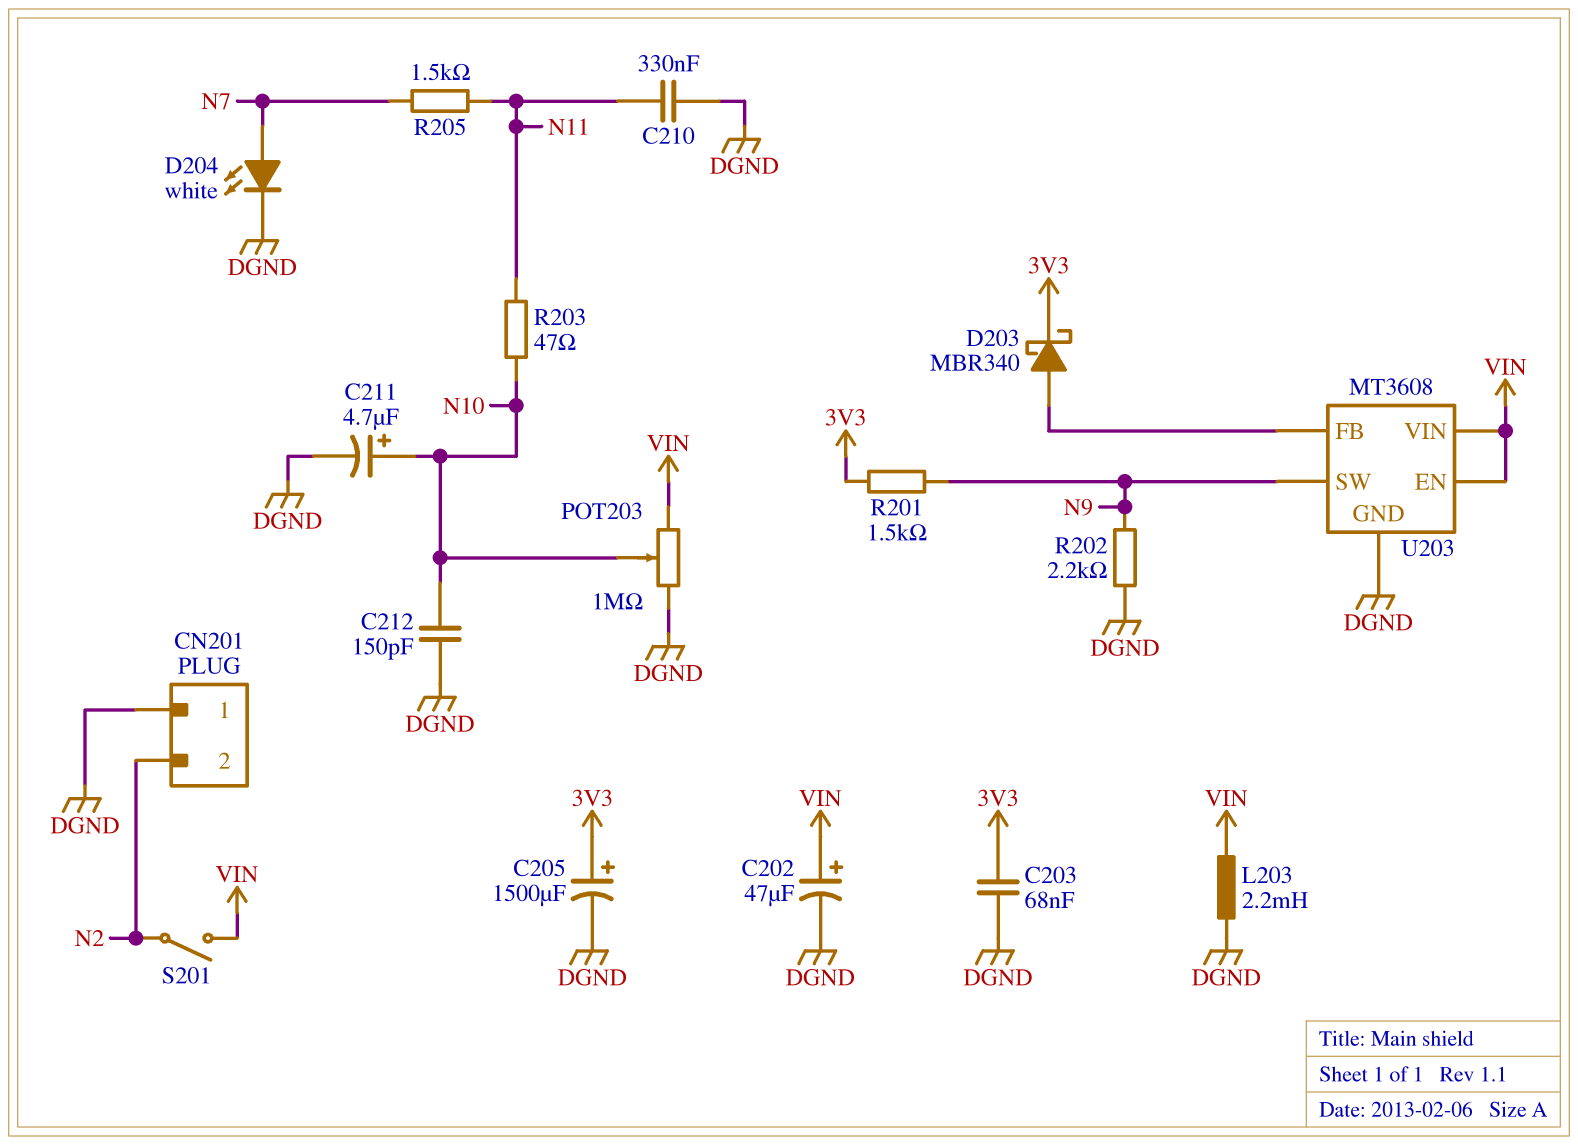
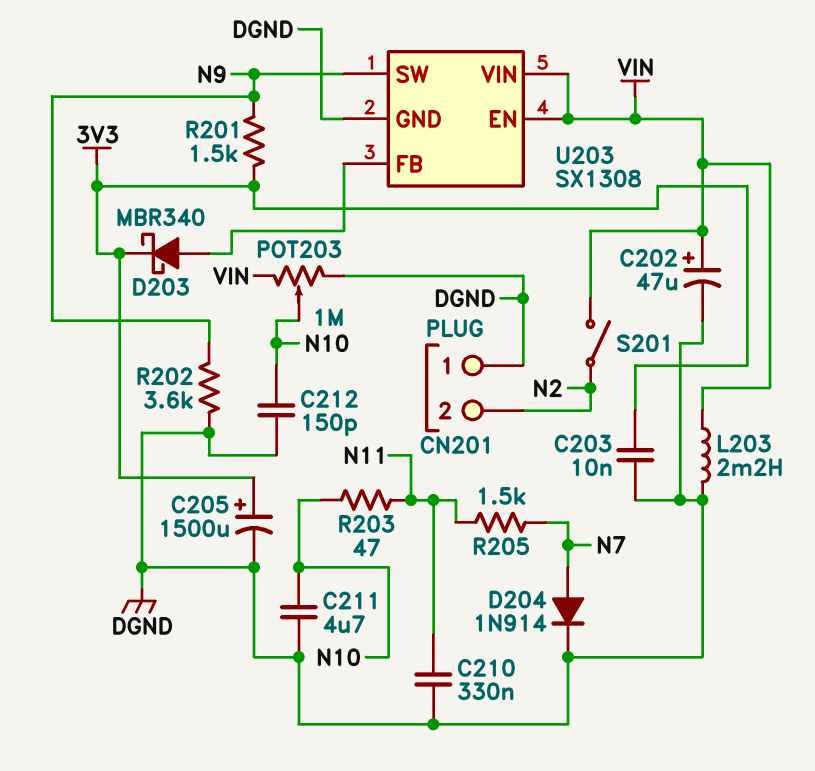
C203: 68nF (3V3, DGND) -> 10nF (3V3, DGND)
C211: 4.7uF (plus N10, minus DGND) -> 4.7uF (DGND, N10)
D204: LED white (A N7, K DGND) -> diode 1N914 (A N7, K DGND)
R202: 2.2k (DGND, N9) -> 3.6k (DGND, N9)
U203: MT3608 -> SX1308

